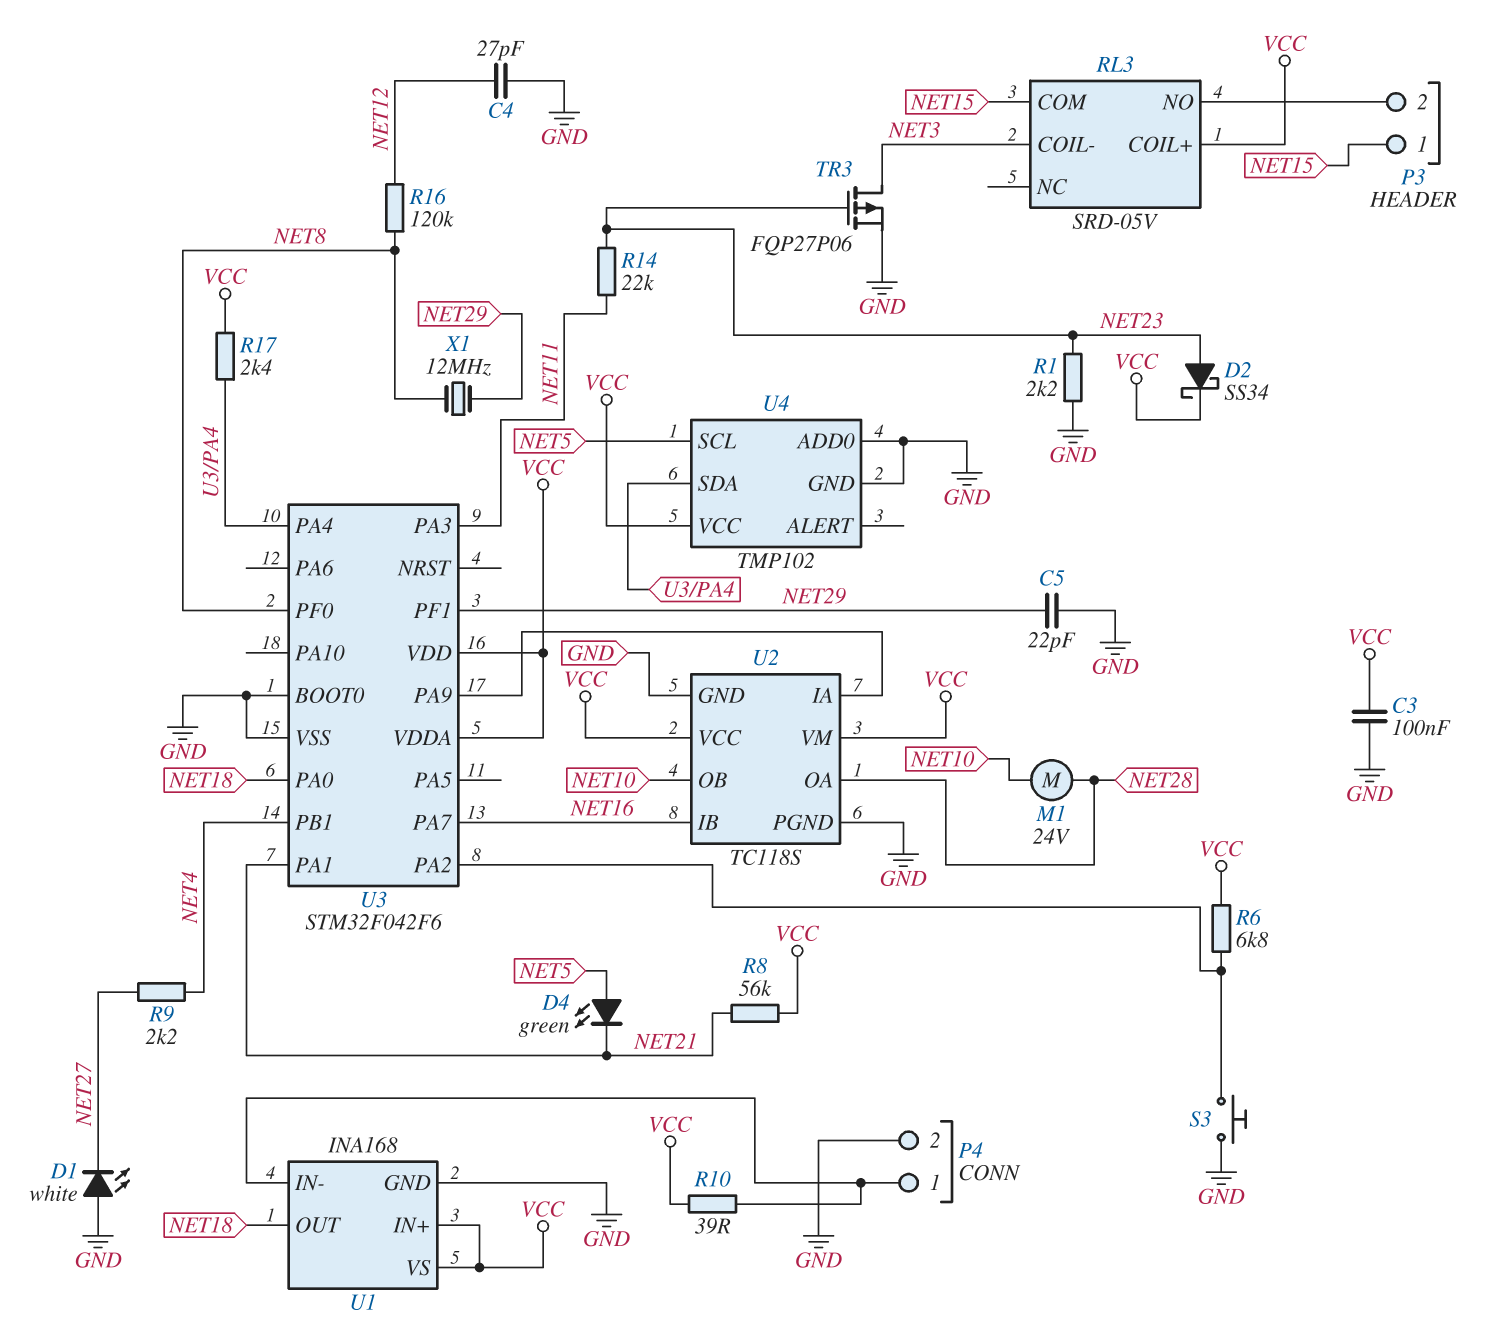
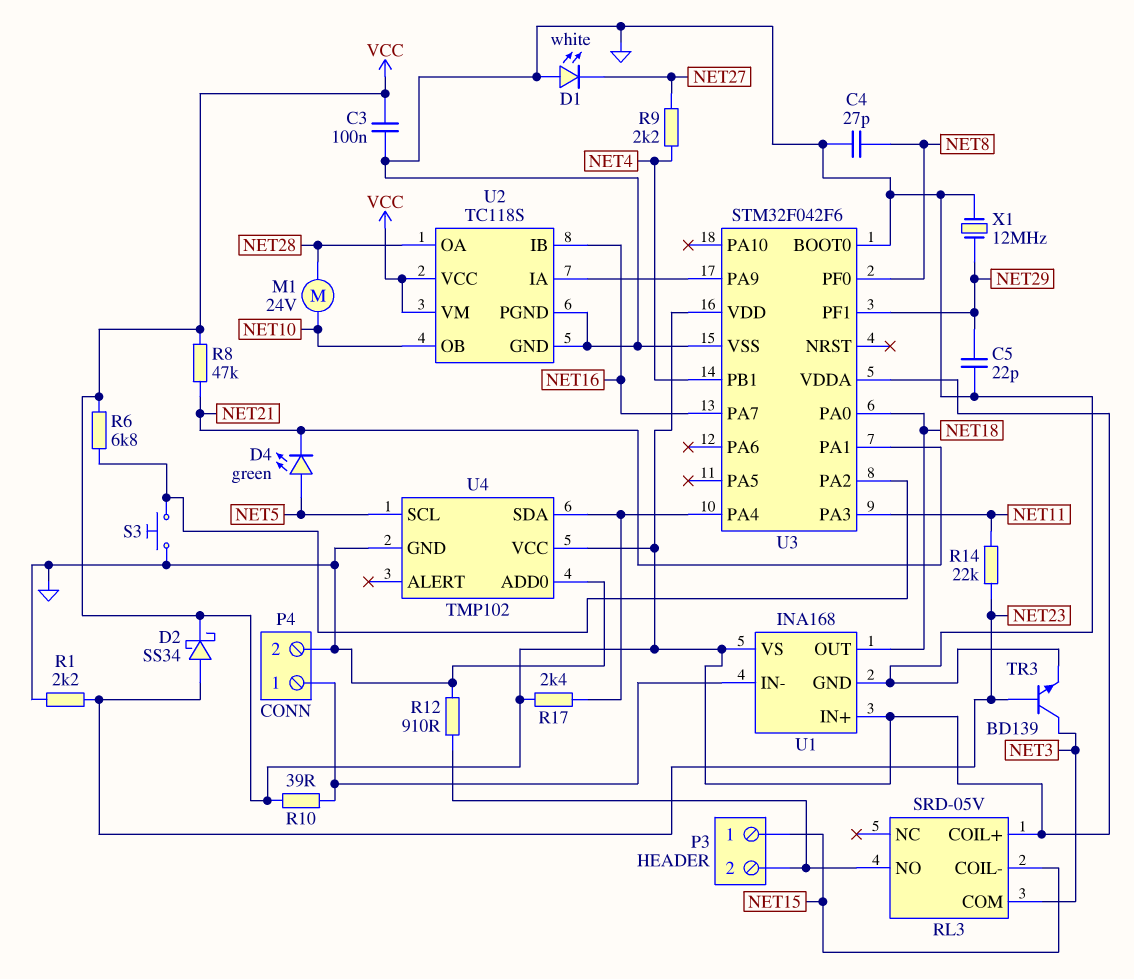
C4: 27pF (GND, NET12) -> 27pF (GND, NET8)
R8: 56k (NET21, VCC) -> 47k (NET21, VCC)
R12: none -> 910 (GND, P3/2)
R16: 120k (NET8, NET12) -> none
RL3 pin COIL-: NET3 -> NET15
RL3 pin COM: NET15 -> NET3
TR3: PMOS FQP27P06 (G NET23, D NET3, S GND) -> NPN BD139 (B NET23, C NET3, E GND)
X1: 12MHz (NET8, NET29) -> 12MHz (GND, NET29)

